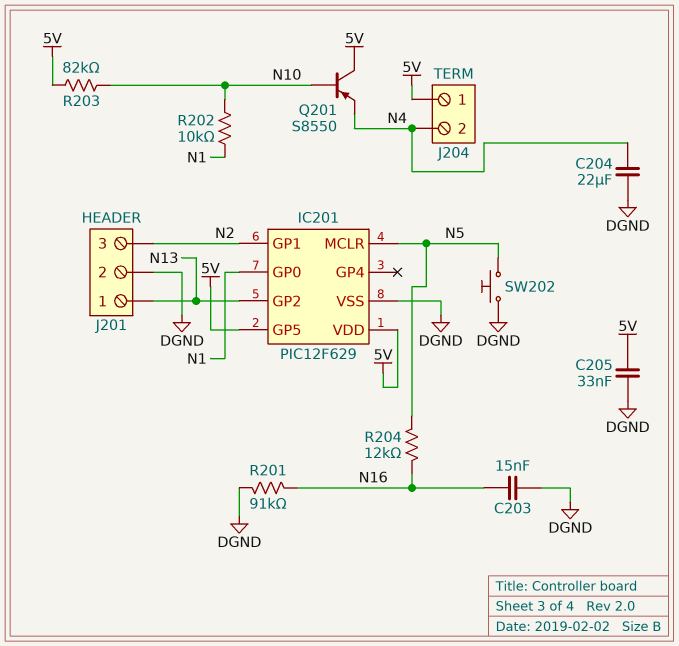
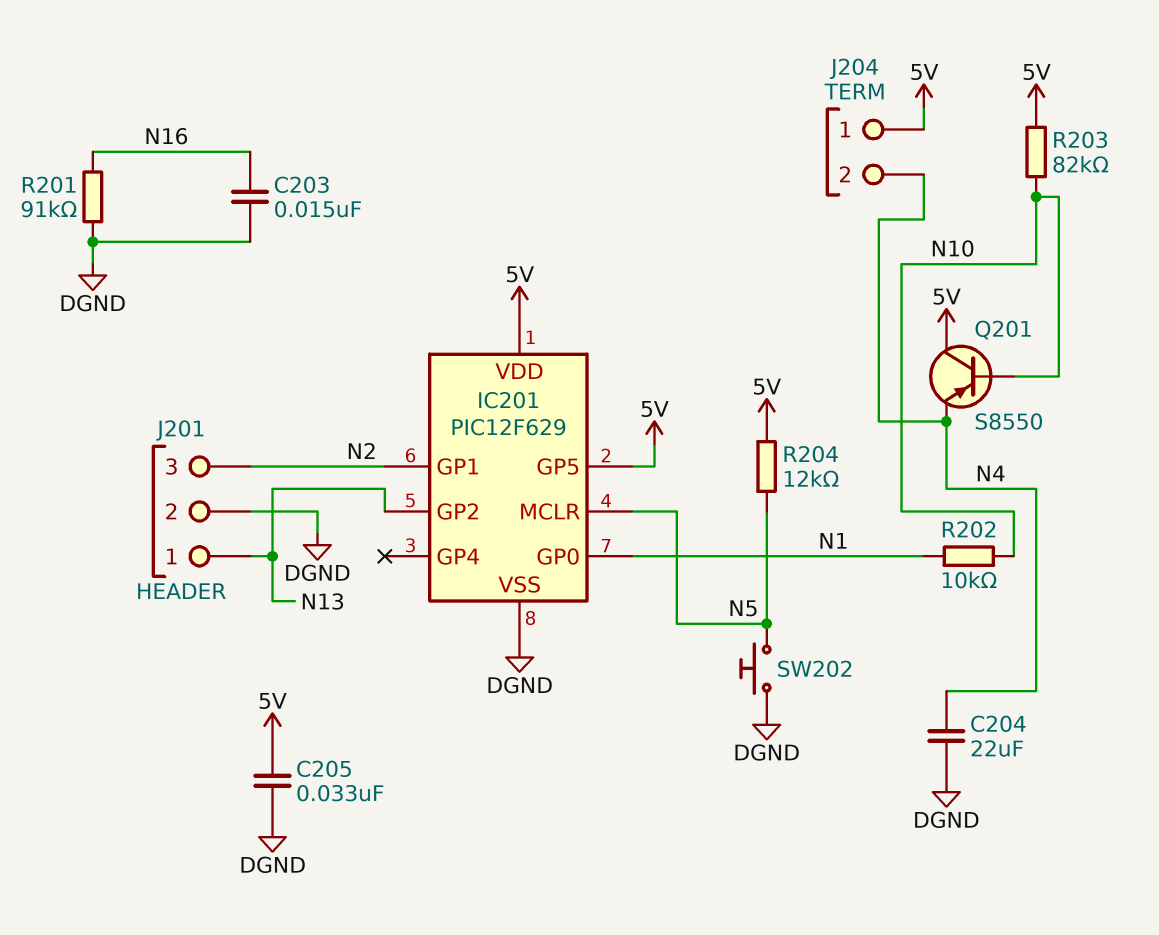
R204: 12k (N5, N16) -> 12k (5V, N5)

